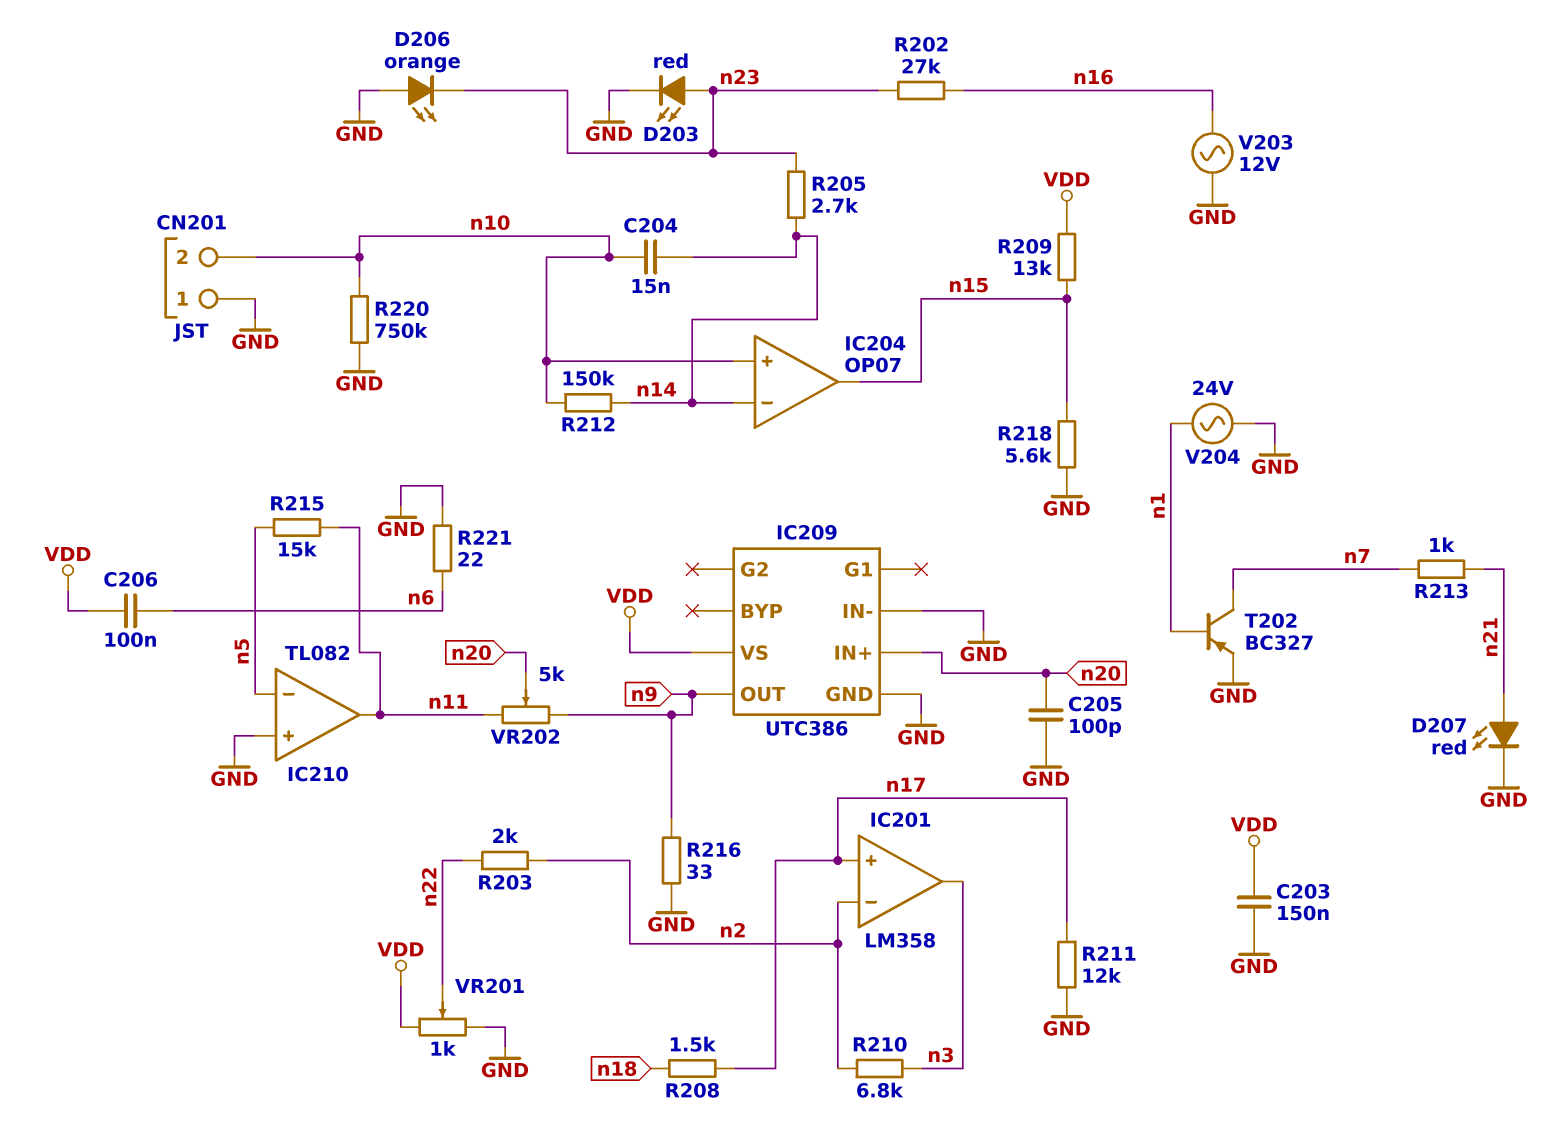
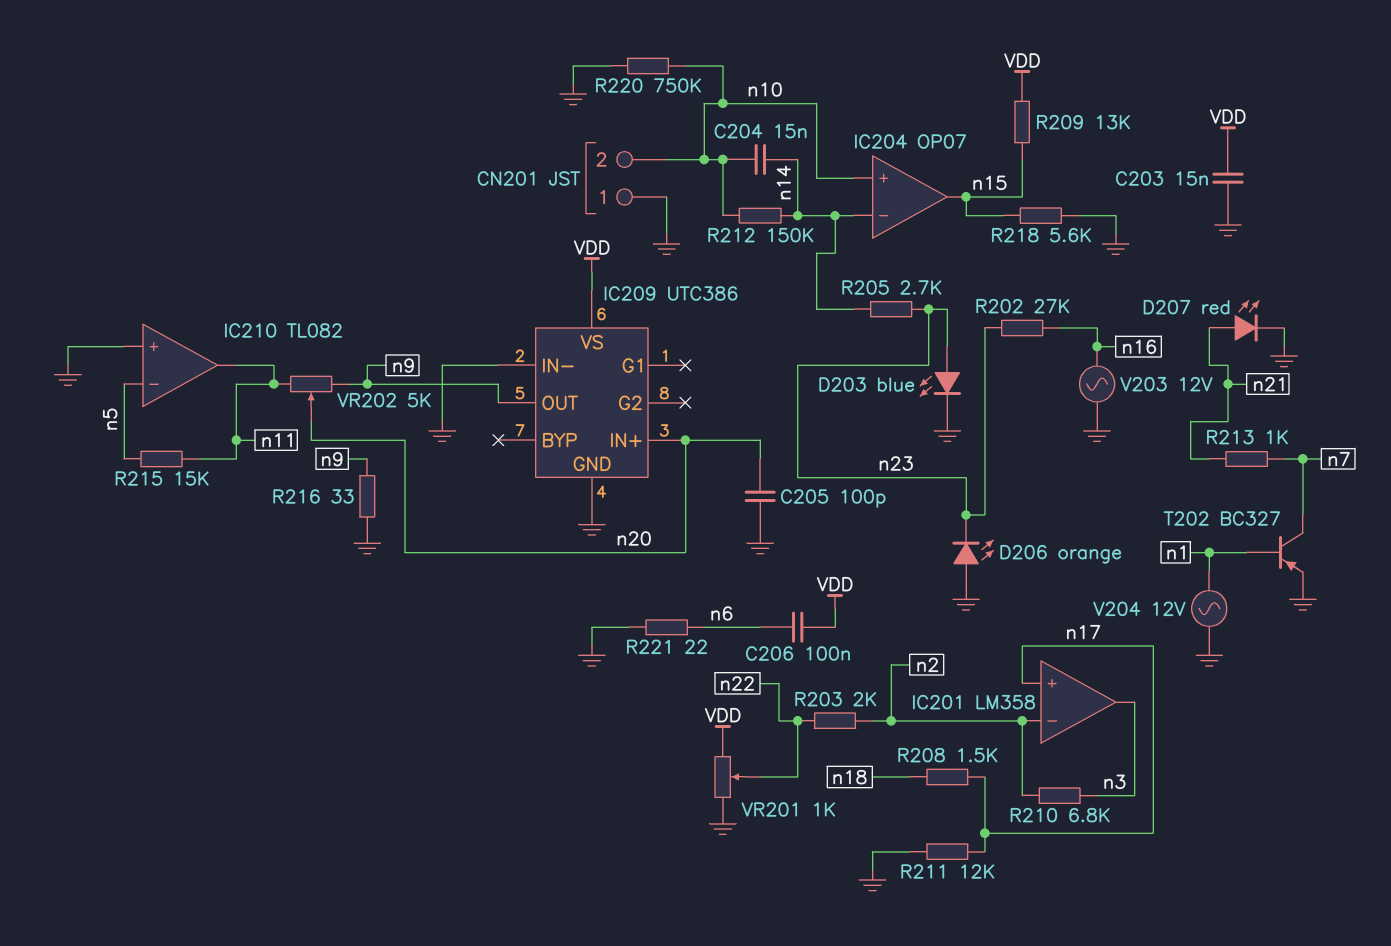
C203: 150nF (GND, VDD) -> 15nF (GND, VDD)
D203: LED red (A n23, K GND) -> LED blue (A n23, K GND)
V204: AC 24V (GND, n1) -> AC 12V (GND, n1)

